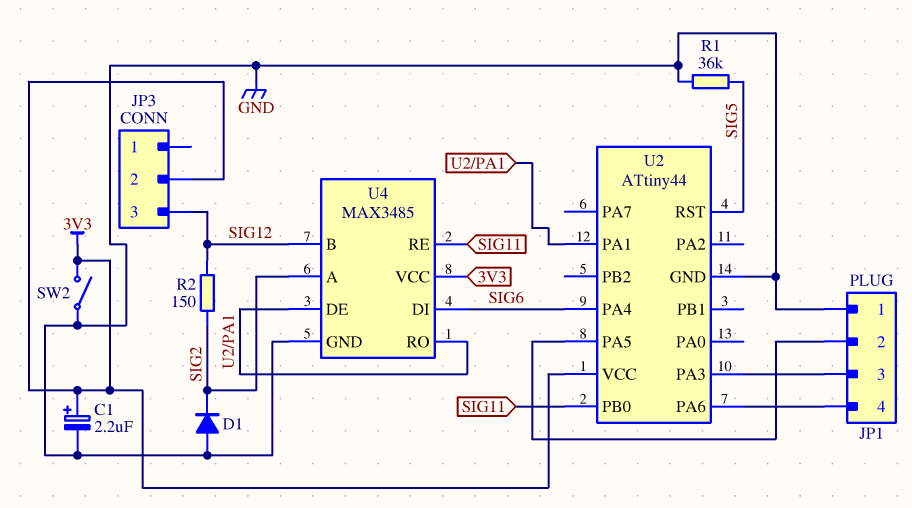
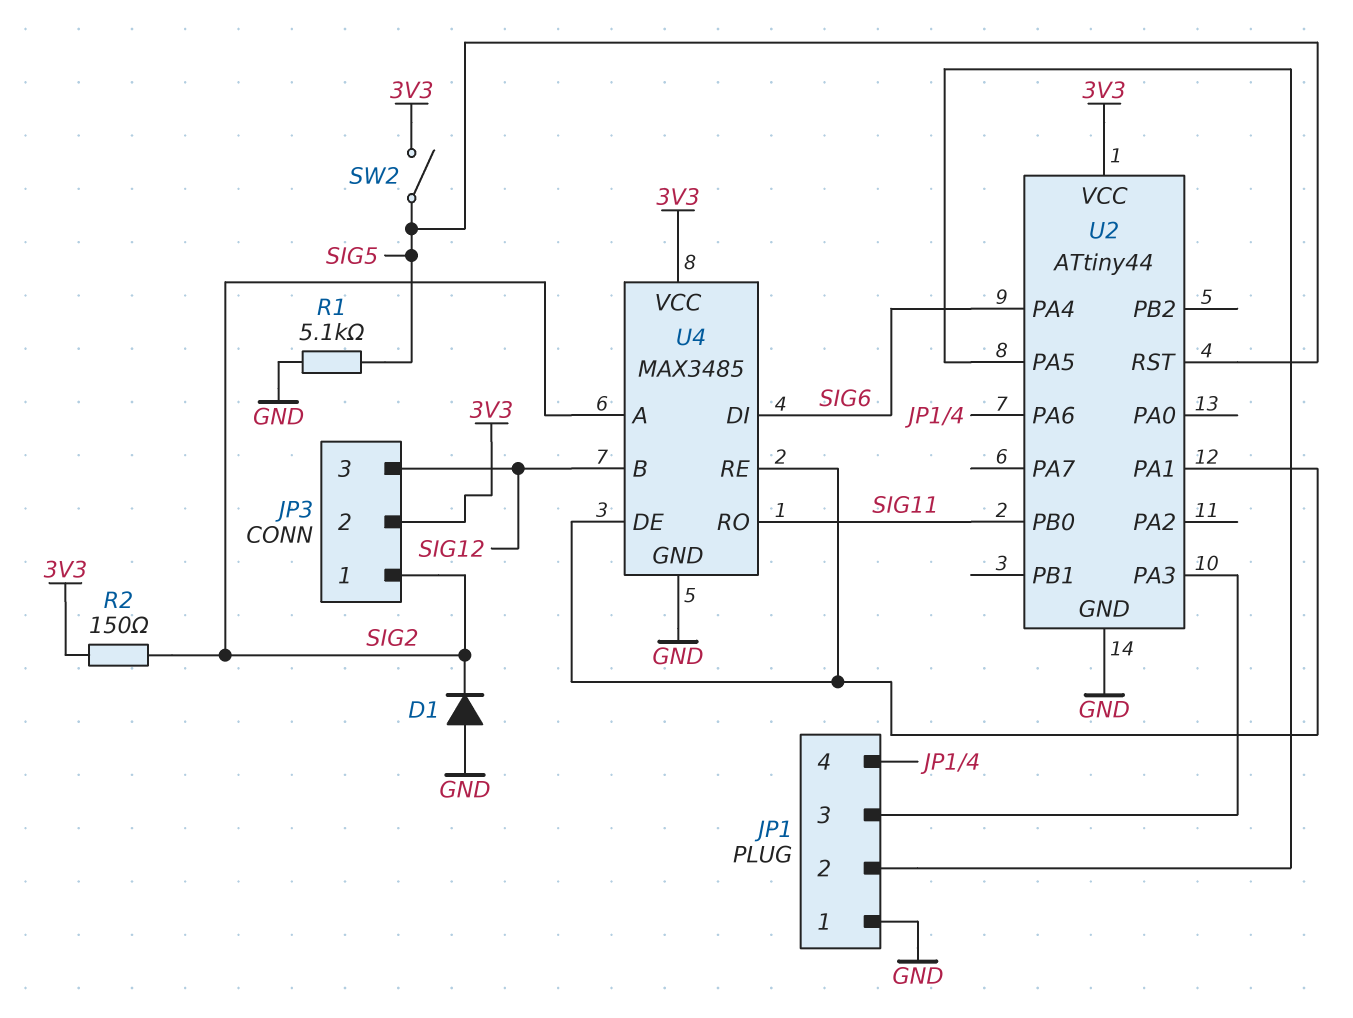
C1: 2.2uF (plus 3V3, minus GND) -> none
JP3 pin 1: none -> SIG2
R1: 36k (GND, SIG5) -> 5.1k (GND, SIG5)
R2: 150 (SIG2, SIG12) -> 150 (3V3, SIG2)
SW2: switch (3V3, GND) -> switch (3V3, SIG5)
U4 pin RE: SIG11 -> U2/PA1
U4 pin RO: U2/PA1 -> SIG11

